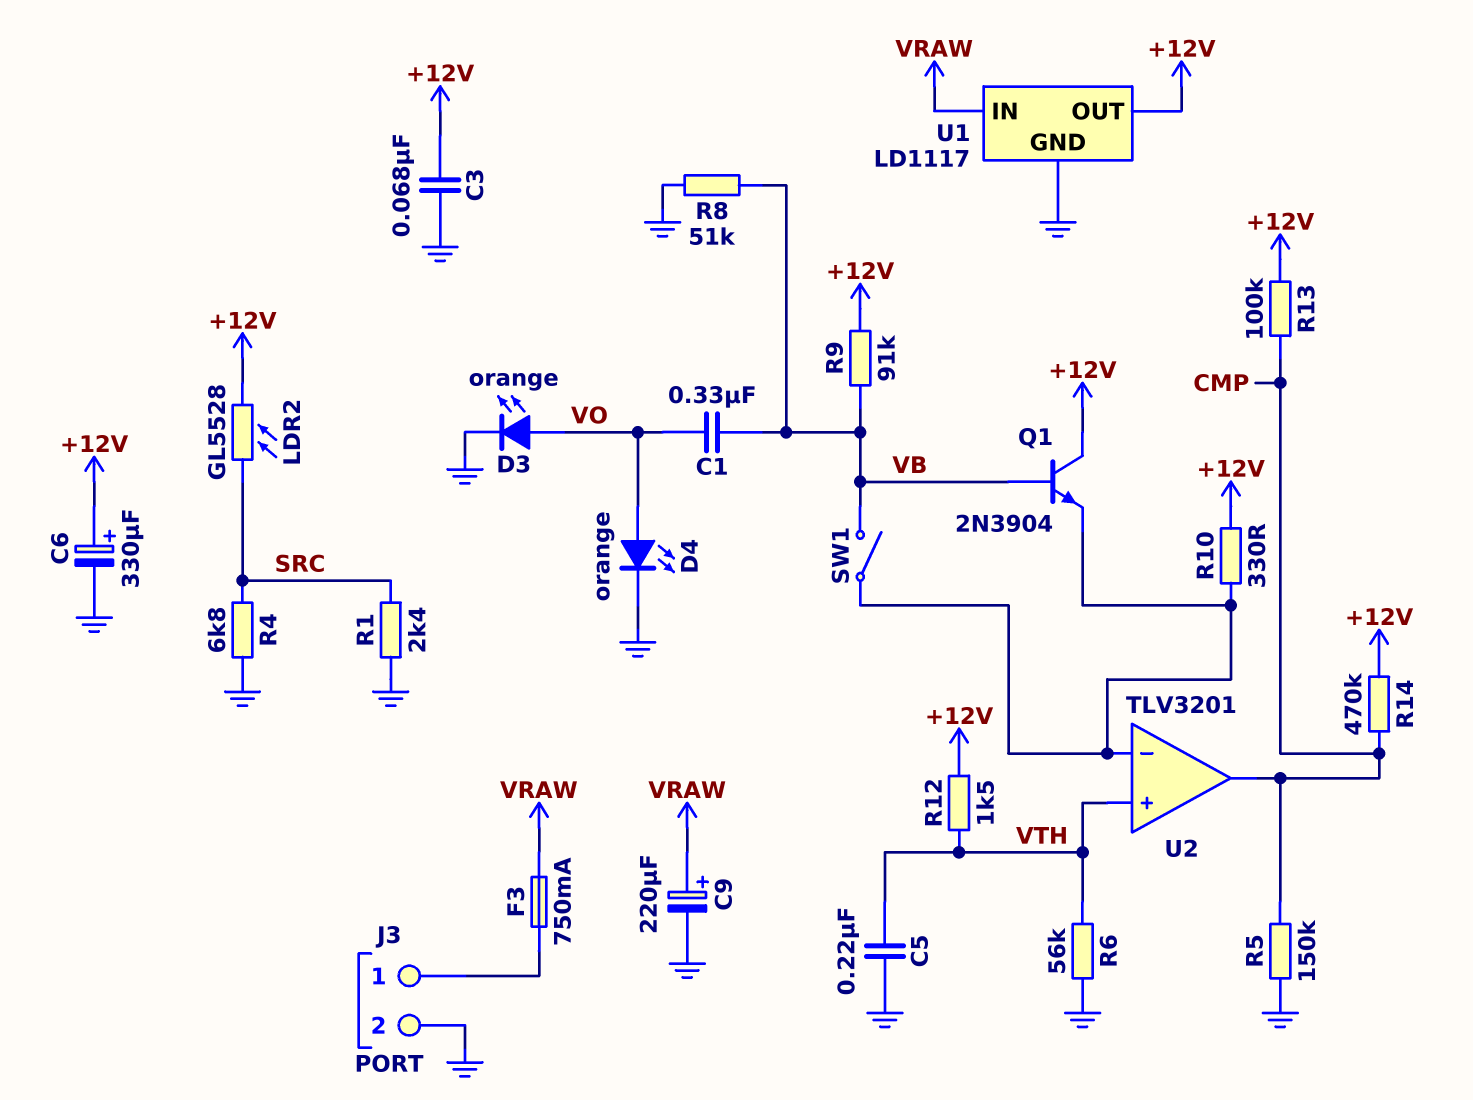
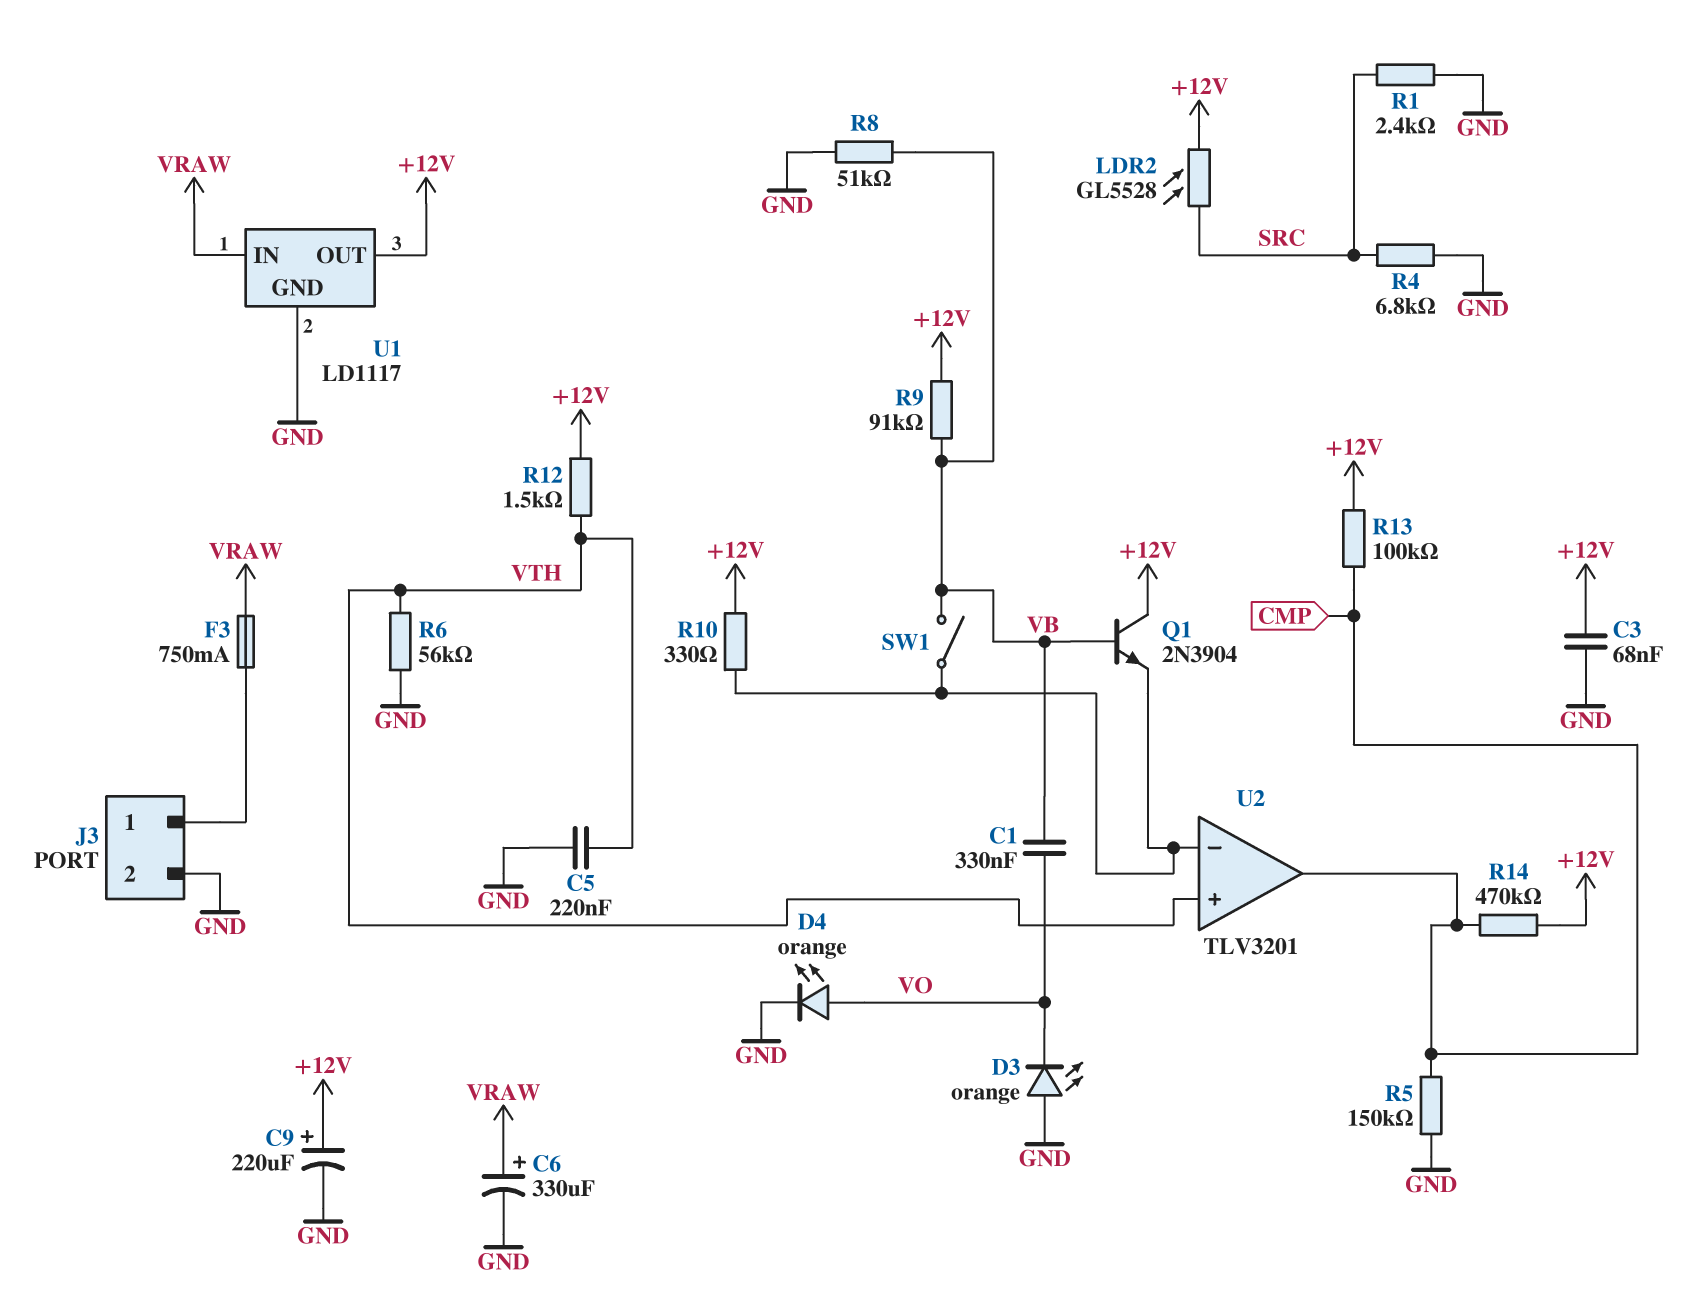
C6: 330uF (plus +12V, minus GND) -> 330uF (plus VRAW, minus GND)
C9: 220uF (plus VRAW, minus GND) -> 220uF (plus +12V, minus GND)
D3: LED orange (A VO, K GND) -> LED orange (A GND, K VO)

